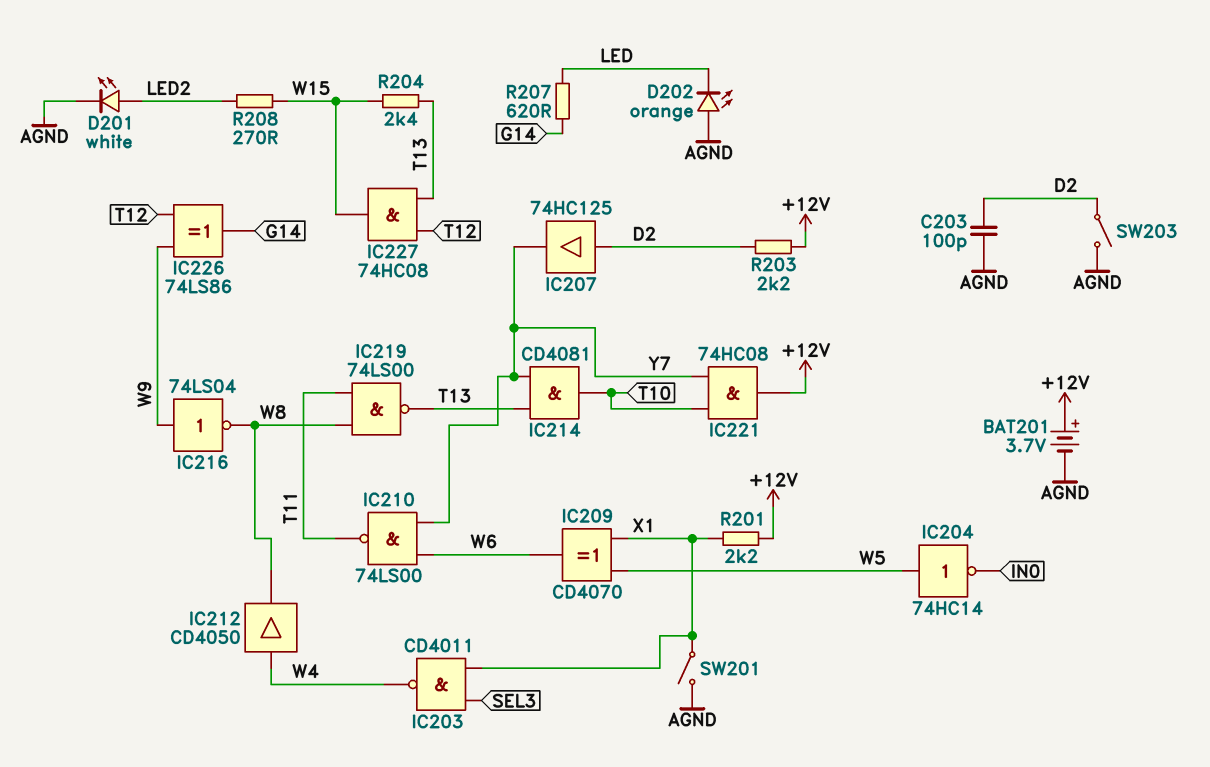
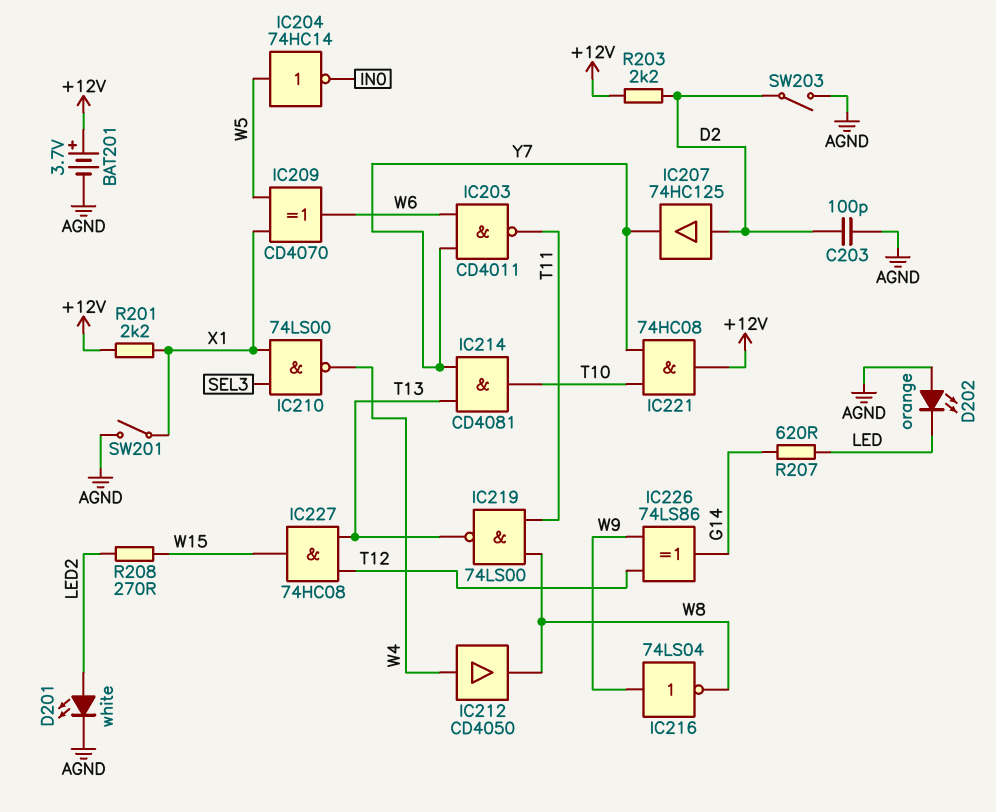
IC203: NAND CD4011 (in SEL3, in X1, out W4) -> NAND CD4011 (in W6, in Y7, out T11)
IC210: NAND 74LS00 (in W6, in Y7, out T11) -> NAND 74LS00 (in SEL3, in X1, out W4)
R204: 2.4k (T13, W15) -> none

